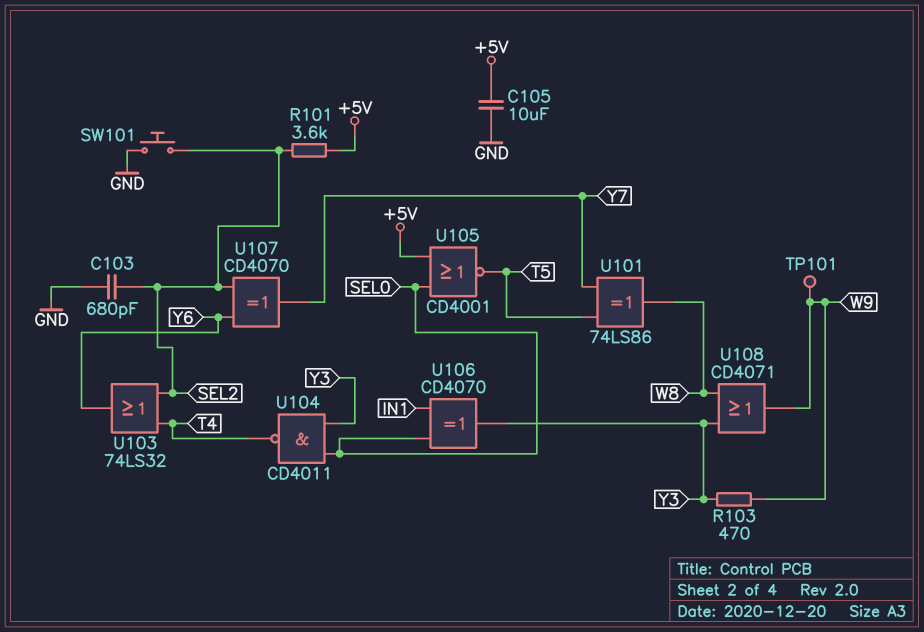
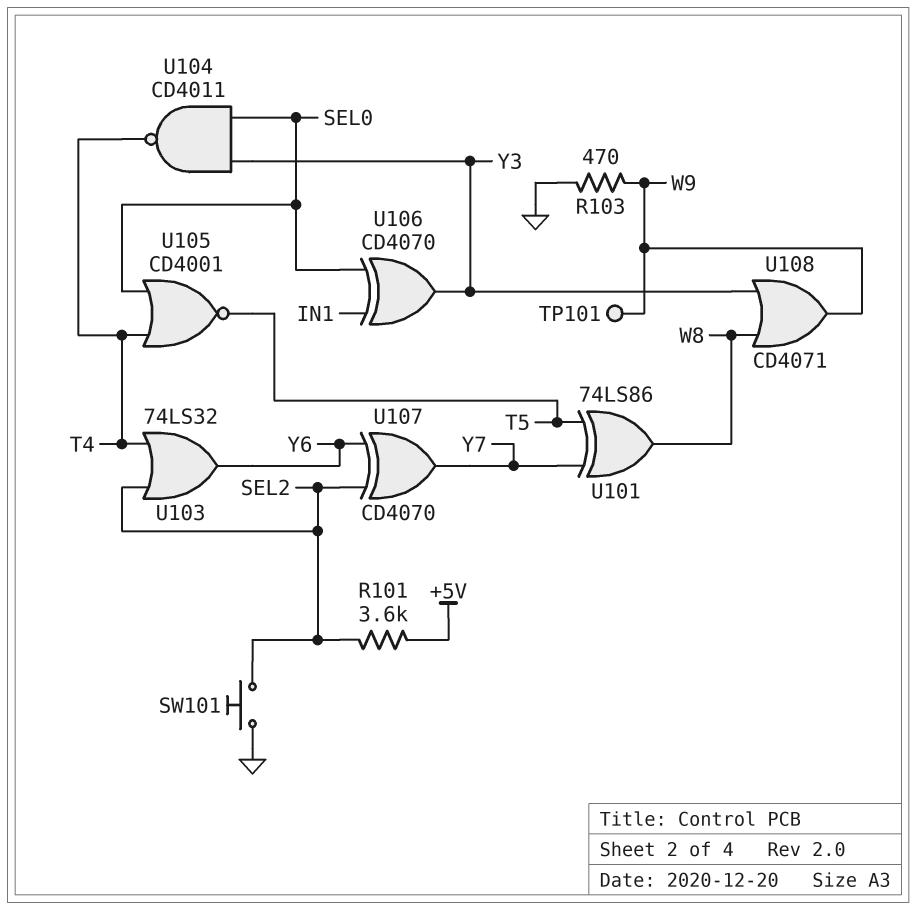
C103: 680pF (GND, SEL2) -> none
C105: 10uF (+5V, GND) -> none
R103: 470 (W9, Y3) -> 470 (GND, W9)
U105: NOR CD4001 (in +5V, in SEL0, out T5) -> NOR CD4001 (in SEL0, in T4, out T5)

